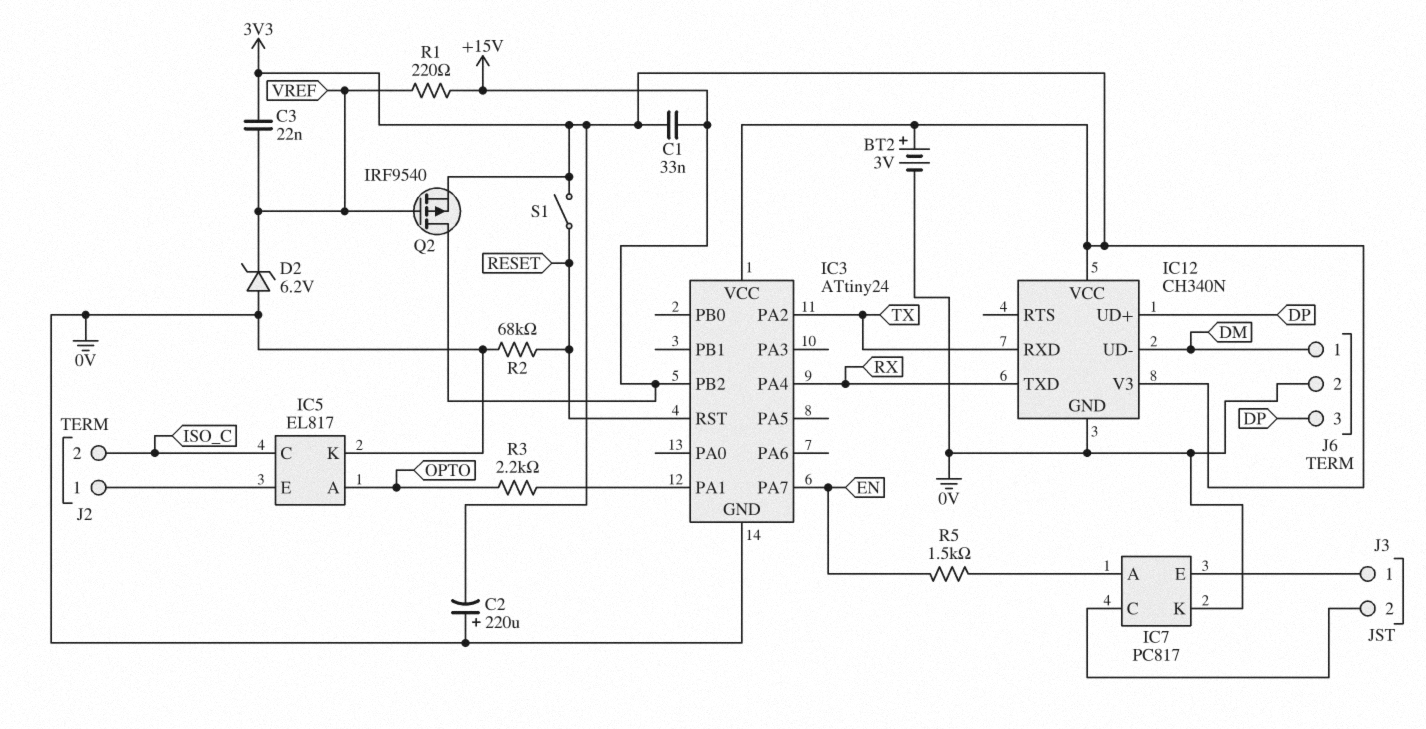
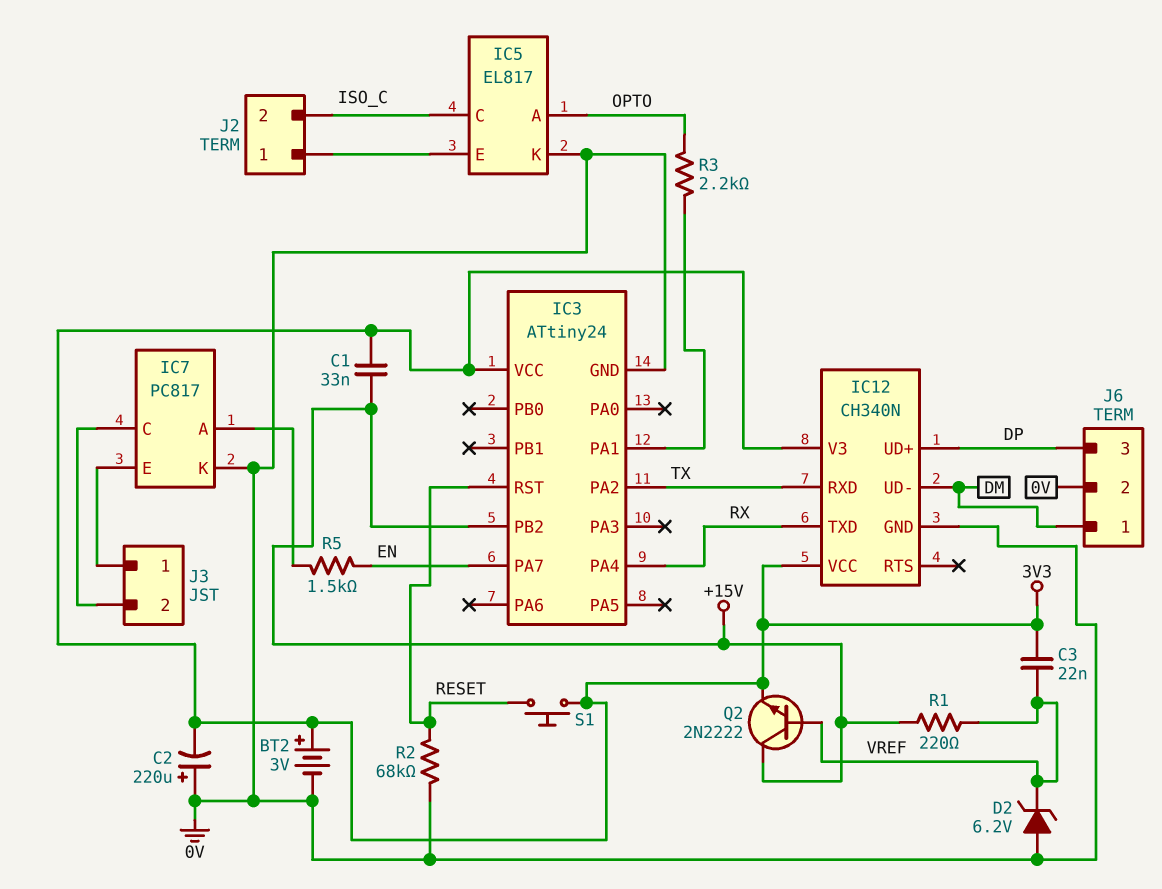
Q2: PMOS IRF9540 (G VREF, D +15V, S 3V3) -> NPN 2N2222 (B VREF, C +15V, E 3V3)
S1: switch (3V3, RESET) -> button (3V3, RESET)

